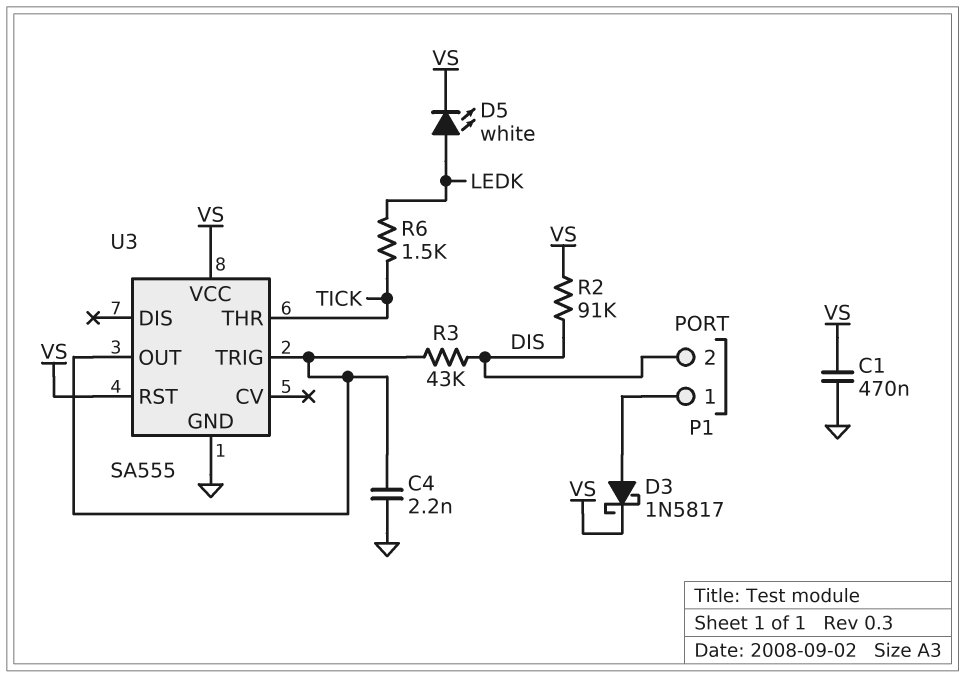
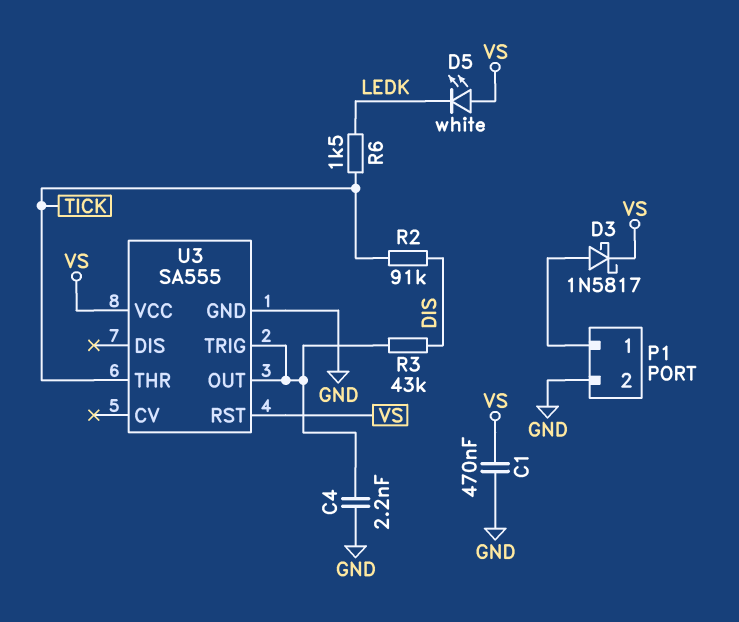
D5: LED white (A LEDK, K VS) -> LED white (A VS, K LEDK)
P1 pin 2: DIS -> GND
R2: 91k (DIS, VS) -> 91k (DIS, TICK)

